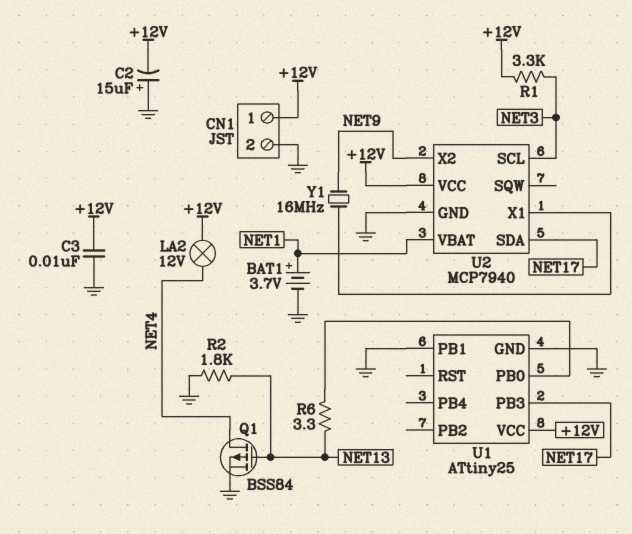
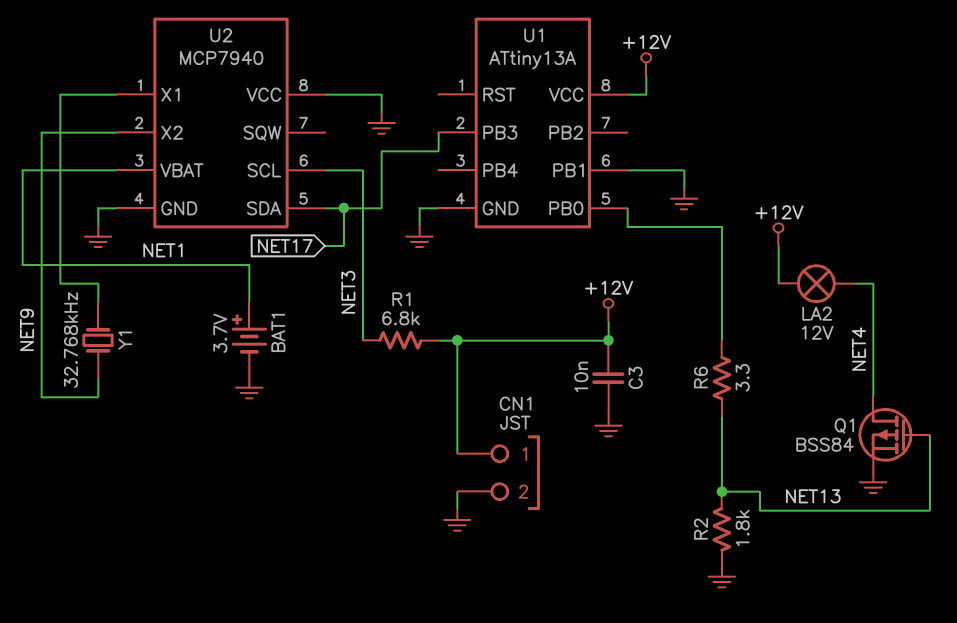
C2: 15uF (plus GND, minus +12V) -> none
R1: 3.3k (+12V, NET3) -> 6.8k (+12V, NET3)
U1: ATtiny25 -> ATtiny13A
U2 pin VCC: +12V -> GND
Y1: 16MHz (NET9, U2/X1) -> 32.768kHz (NET9, U2/X1)

